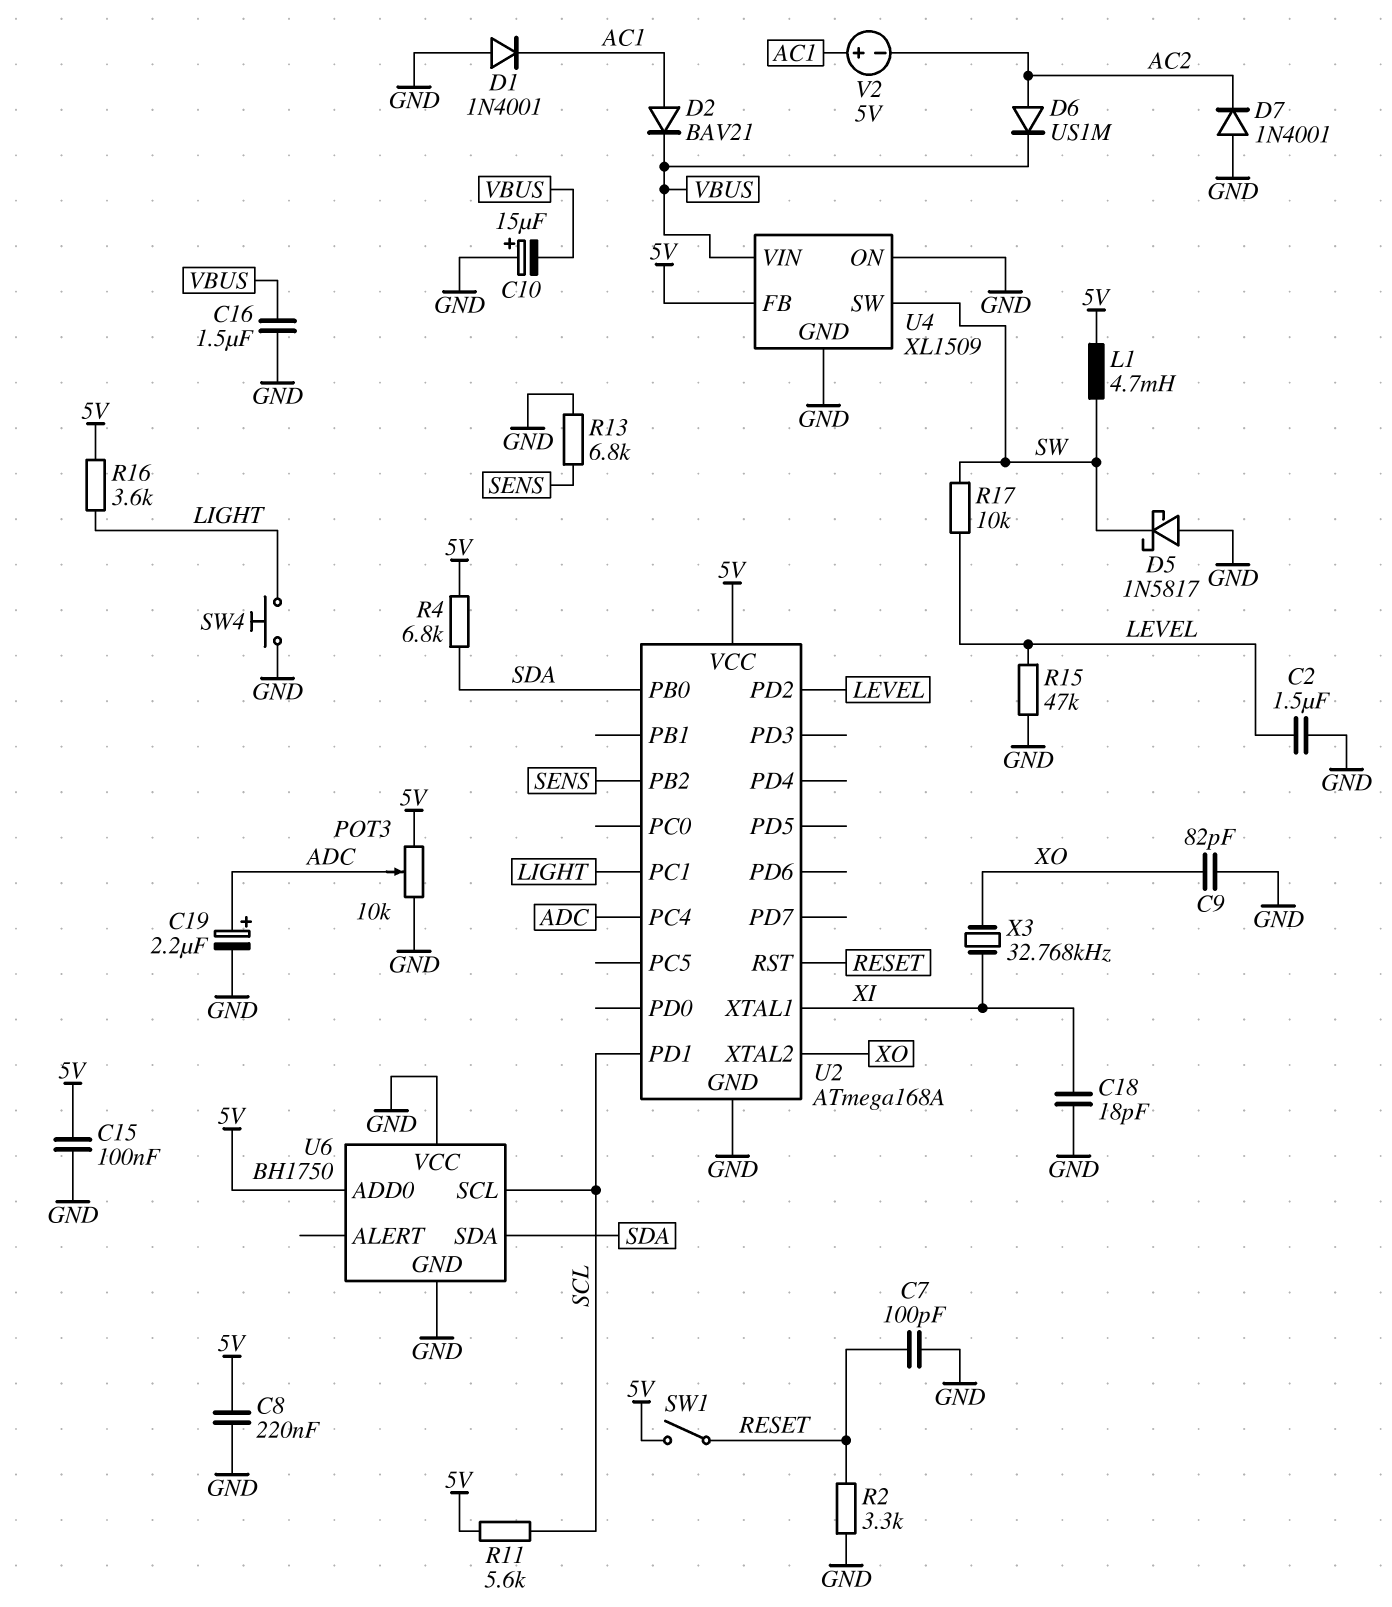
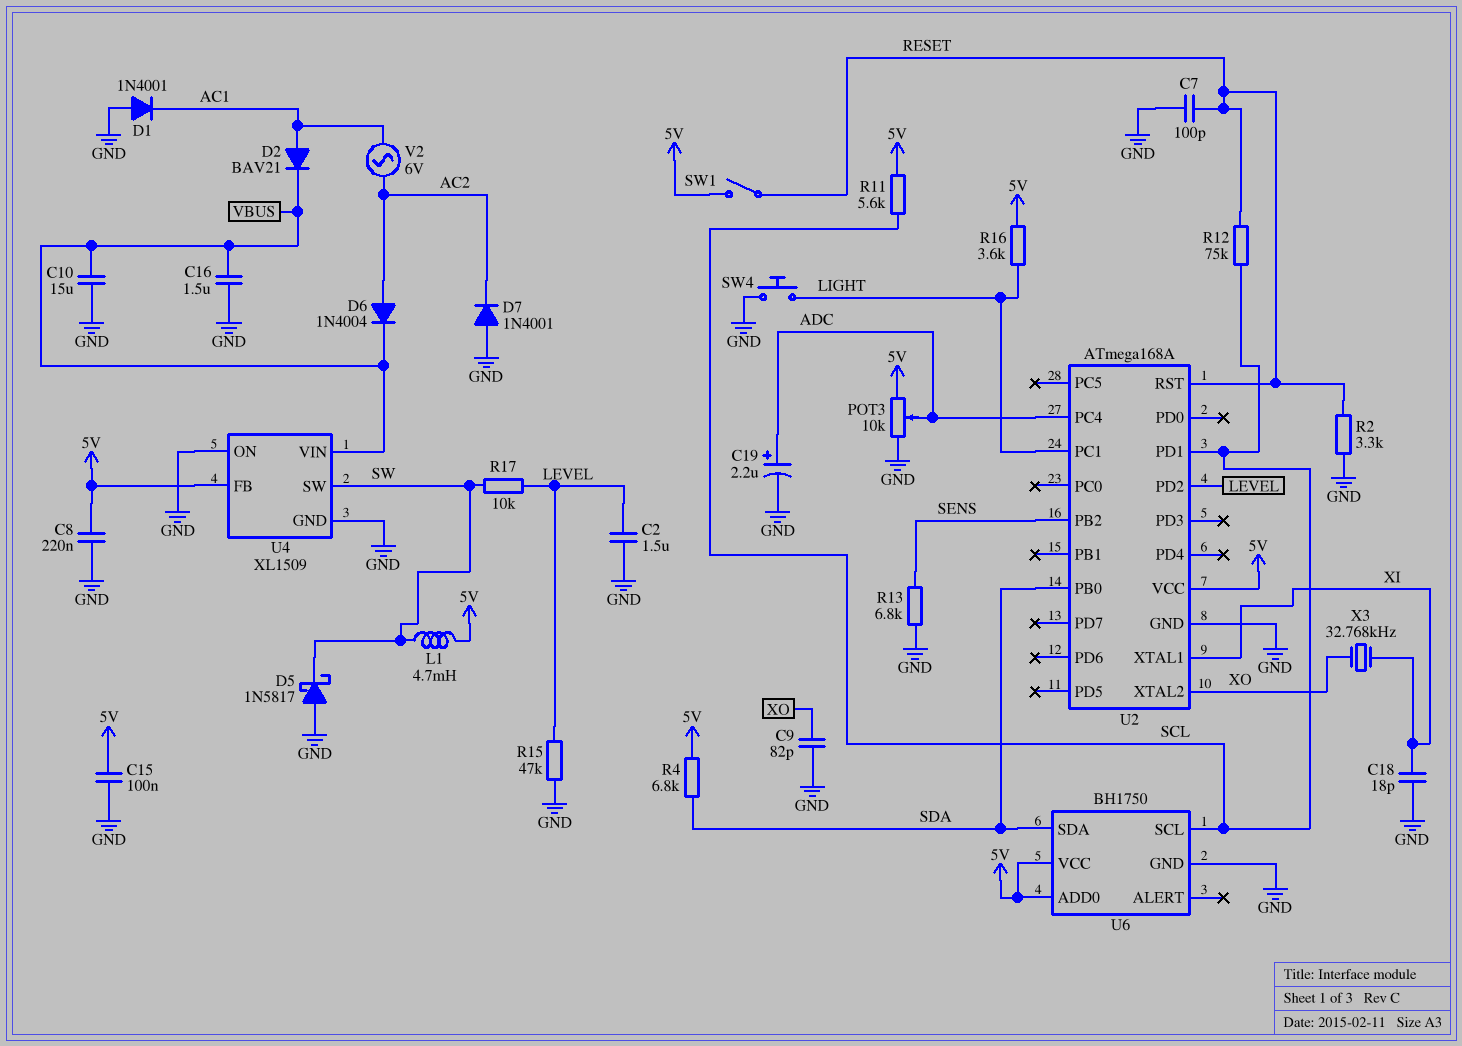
C10: 15uF (plus GND, minus VBUS) -> 15uF (GND, VBUS)
D6: diode US1M (A AC2, K VBUS) -> diode 1N4004 (A AC2, K VBUS)
R12: none -> 75k (RESET, SCL)
U6 pin VCC: GND -> 5V
V2: 5V (plus AC1, minus AC2) -> AC 6V (AC1, AC2)

